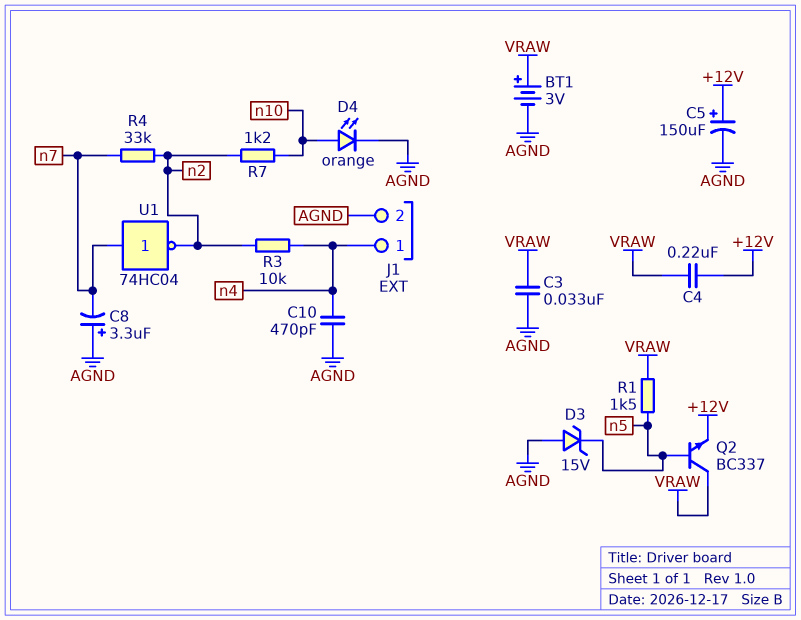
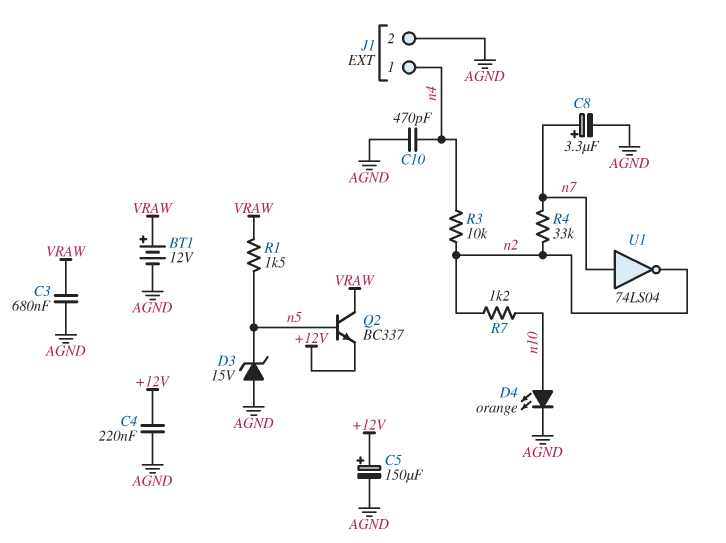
BT1: 3V (plus VRAW, minus AGND) -> 12V (plus VRAW, minus AGND)
C3: 33nF (AGND, VRAW) -> 680nF (AGND, VRAW)
C4: 220nF (+12V, VRAW) -> 220nF (+12V, AGND)
C8: 3.3uF (plus AGND, minus n7) -> 3.3uF (plus n7, minus AGND)
U1: NOT 74HC04 (in n7, out n2) -> NOT 74LS04 (in n7, out n2)

